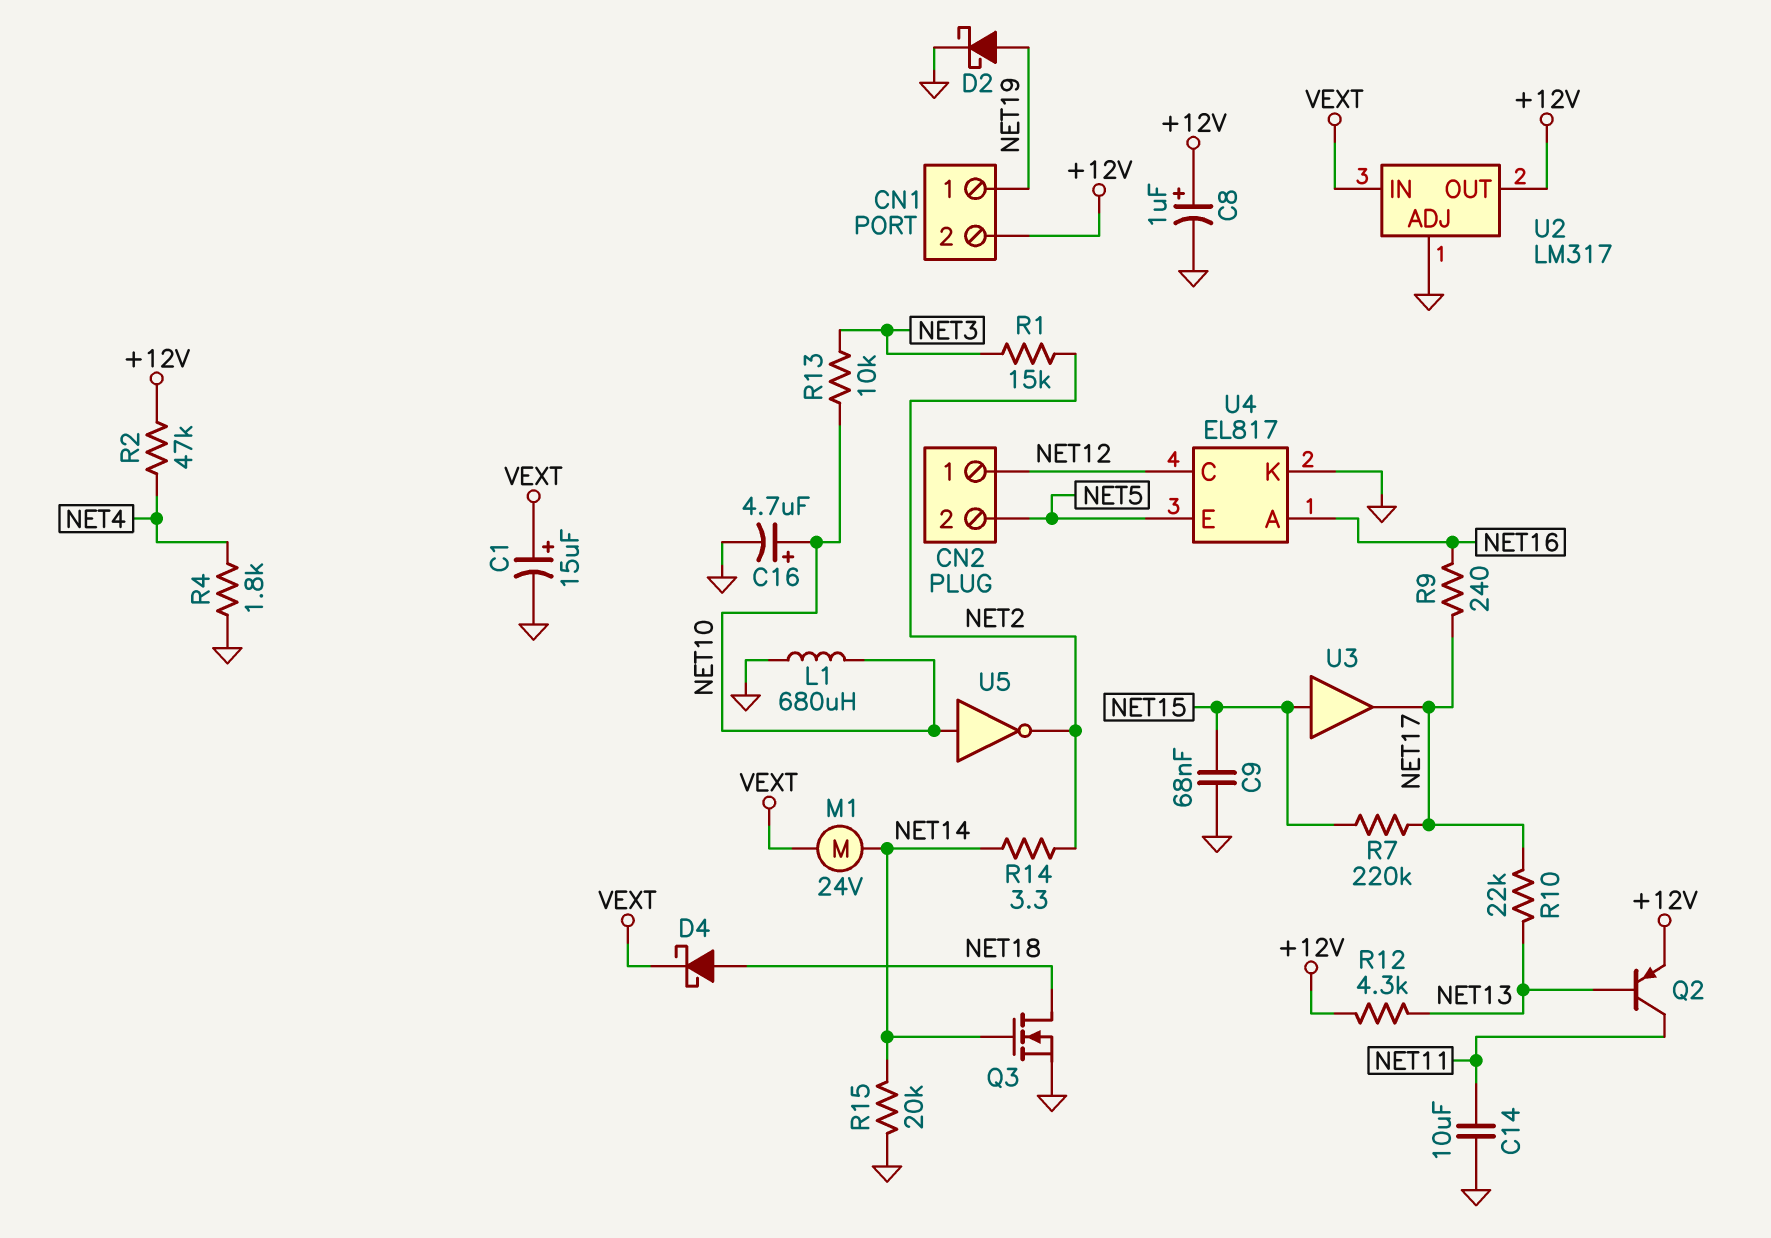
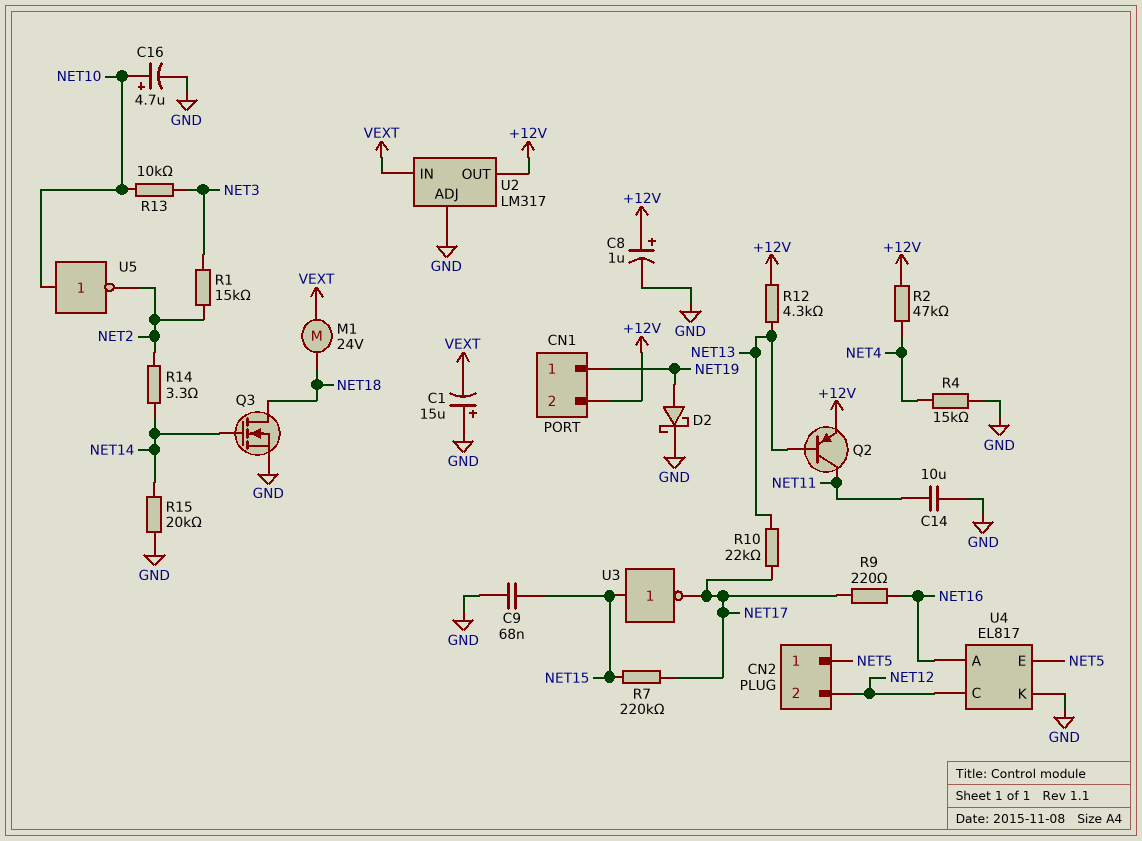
C1: 15uF (plus VEXT, minus GND) -> 15uF (plus GND, minus VEXT)
CN2 pin 1: NET12 -> NET5
CN2 pin 2: NET5 -> NET12
D4: schottky (A NET18, K VEXT) -> none
L1: 680uH (GND, NET10) -> none
M1: motor 24V (NET14, VEXT) -> motor 24V (NET18, VEXT)
R4: 1.8k (GND, NET4) -> 15k (GND, NET4)
R9: 240 (NET16, NET17) -> 220 (NET16, NET17)
U3: buffer (in NET15, out NET17) -> NOT (in NET15, out NET17)

